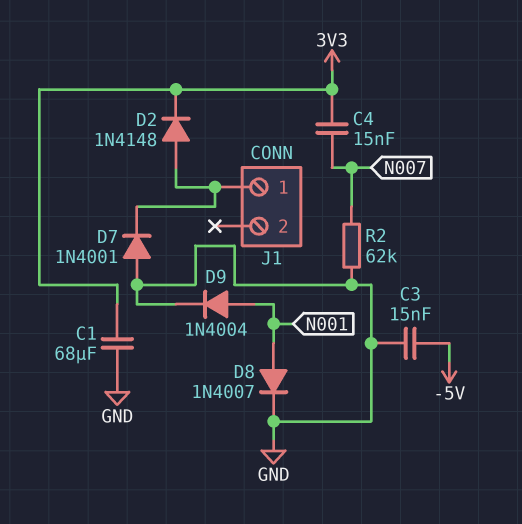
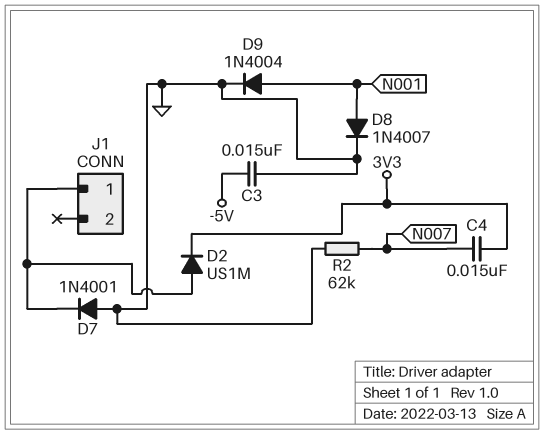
C1: 68uF (3V3, GND) -> none
D2: diode 1N4148 (A J1/1, K 3V3) -> diode US1M (A J1/1, K 3V3)

